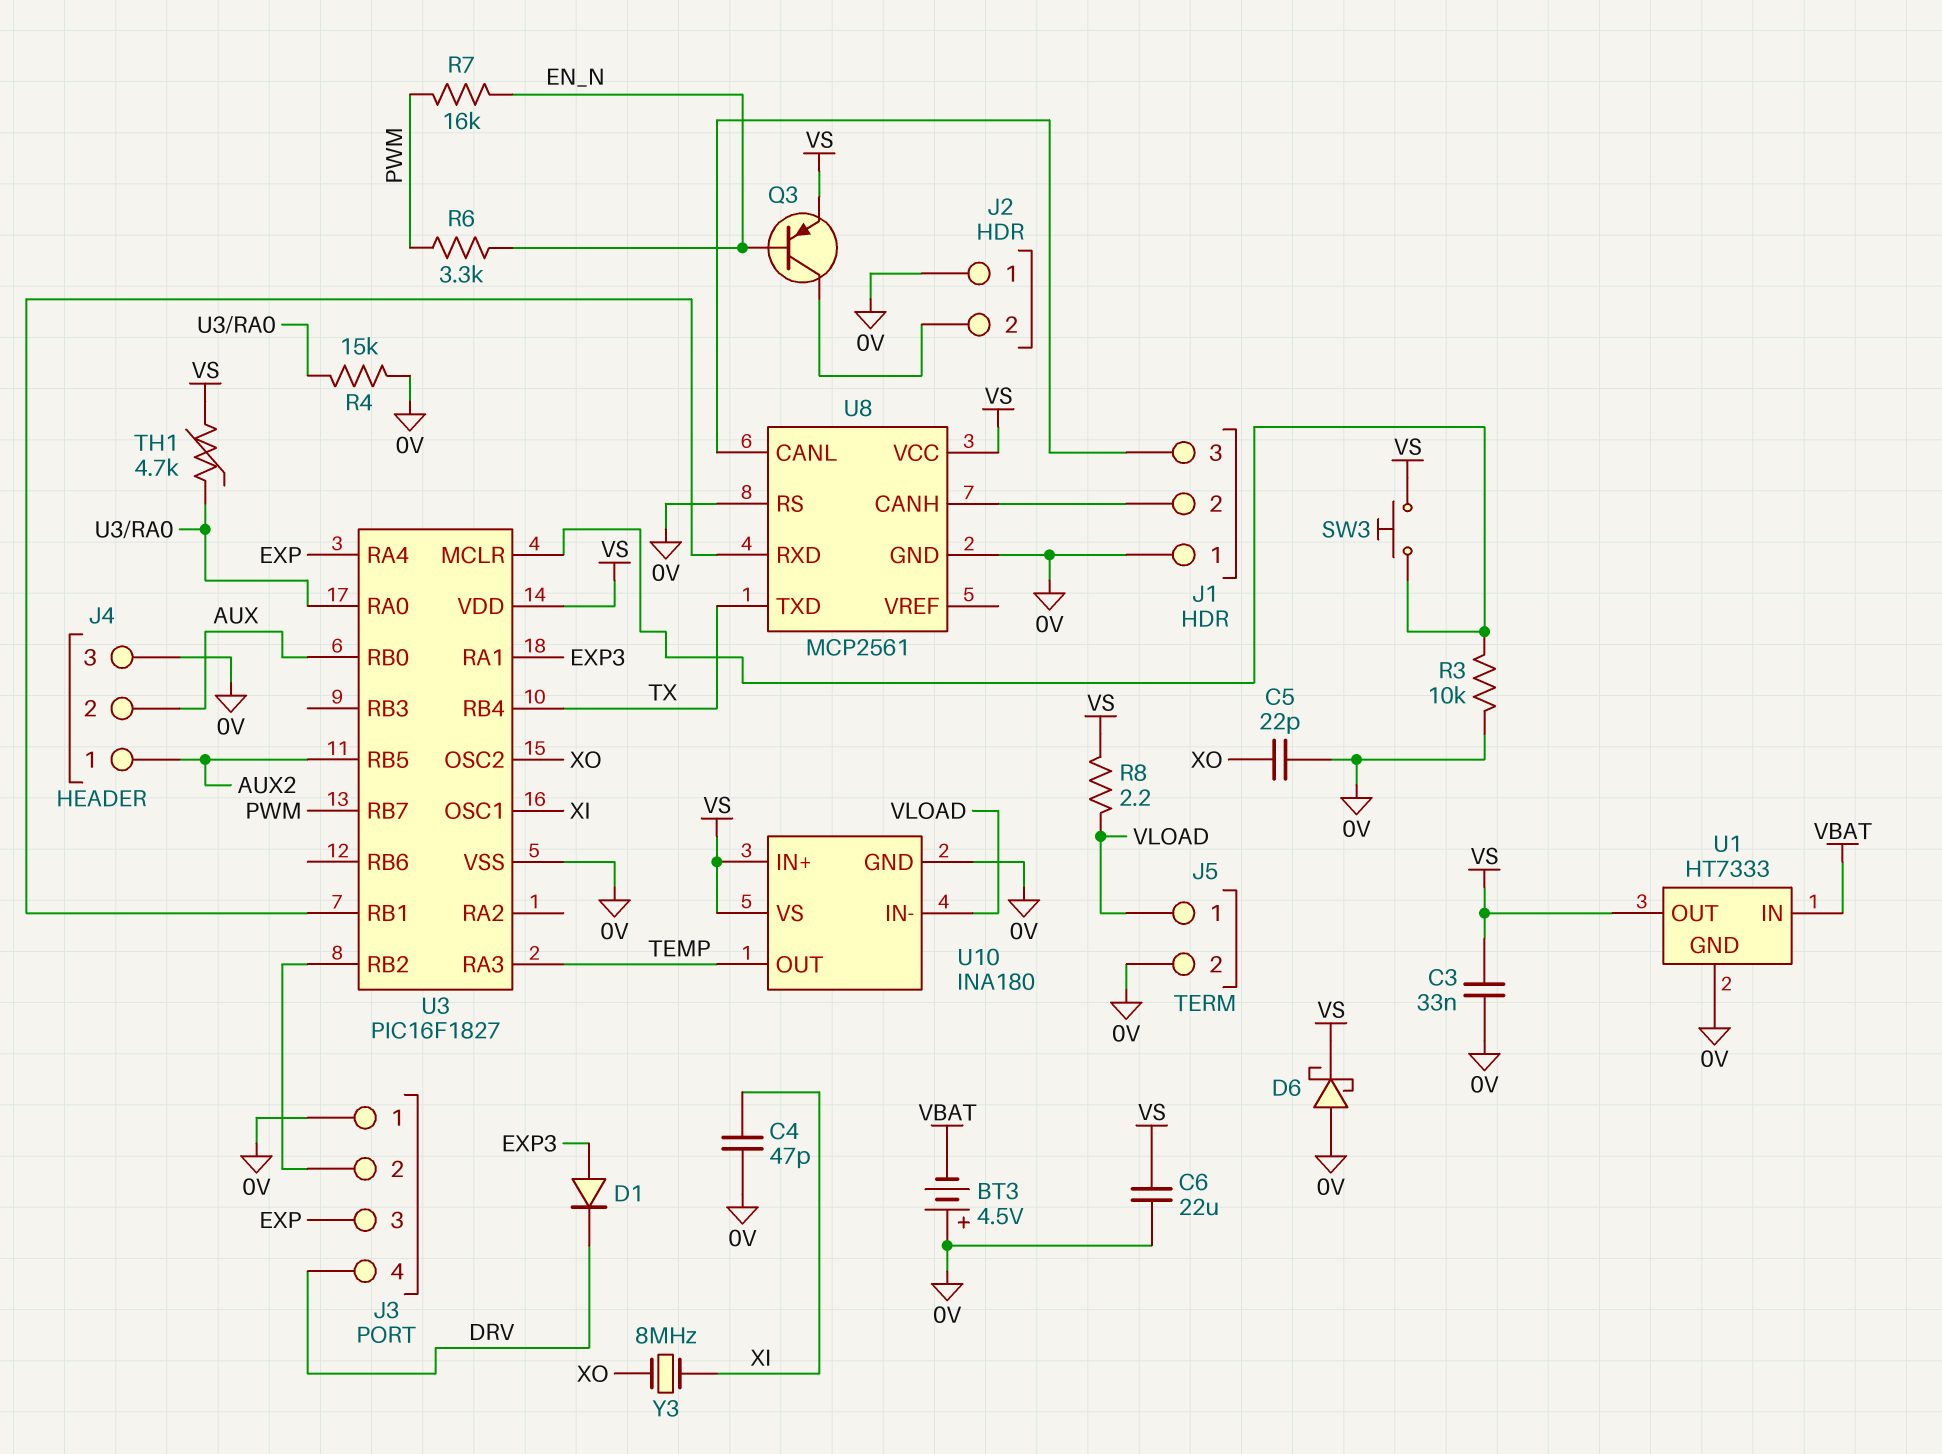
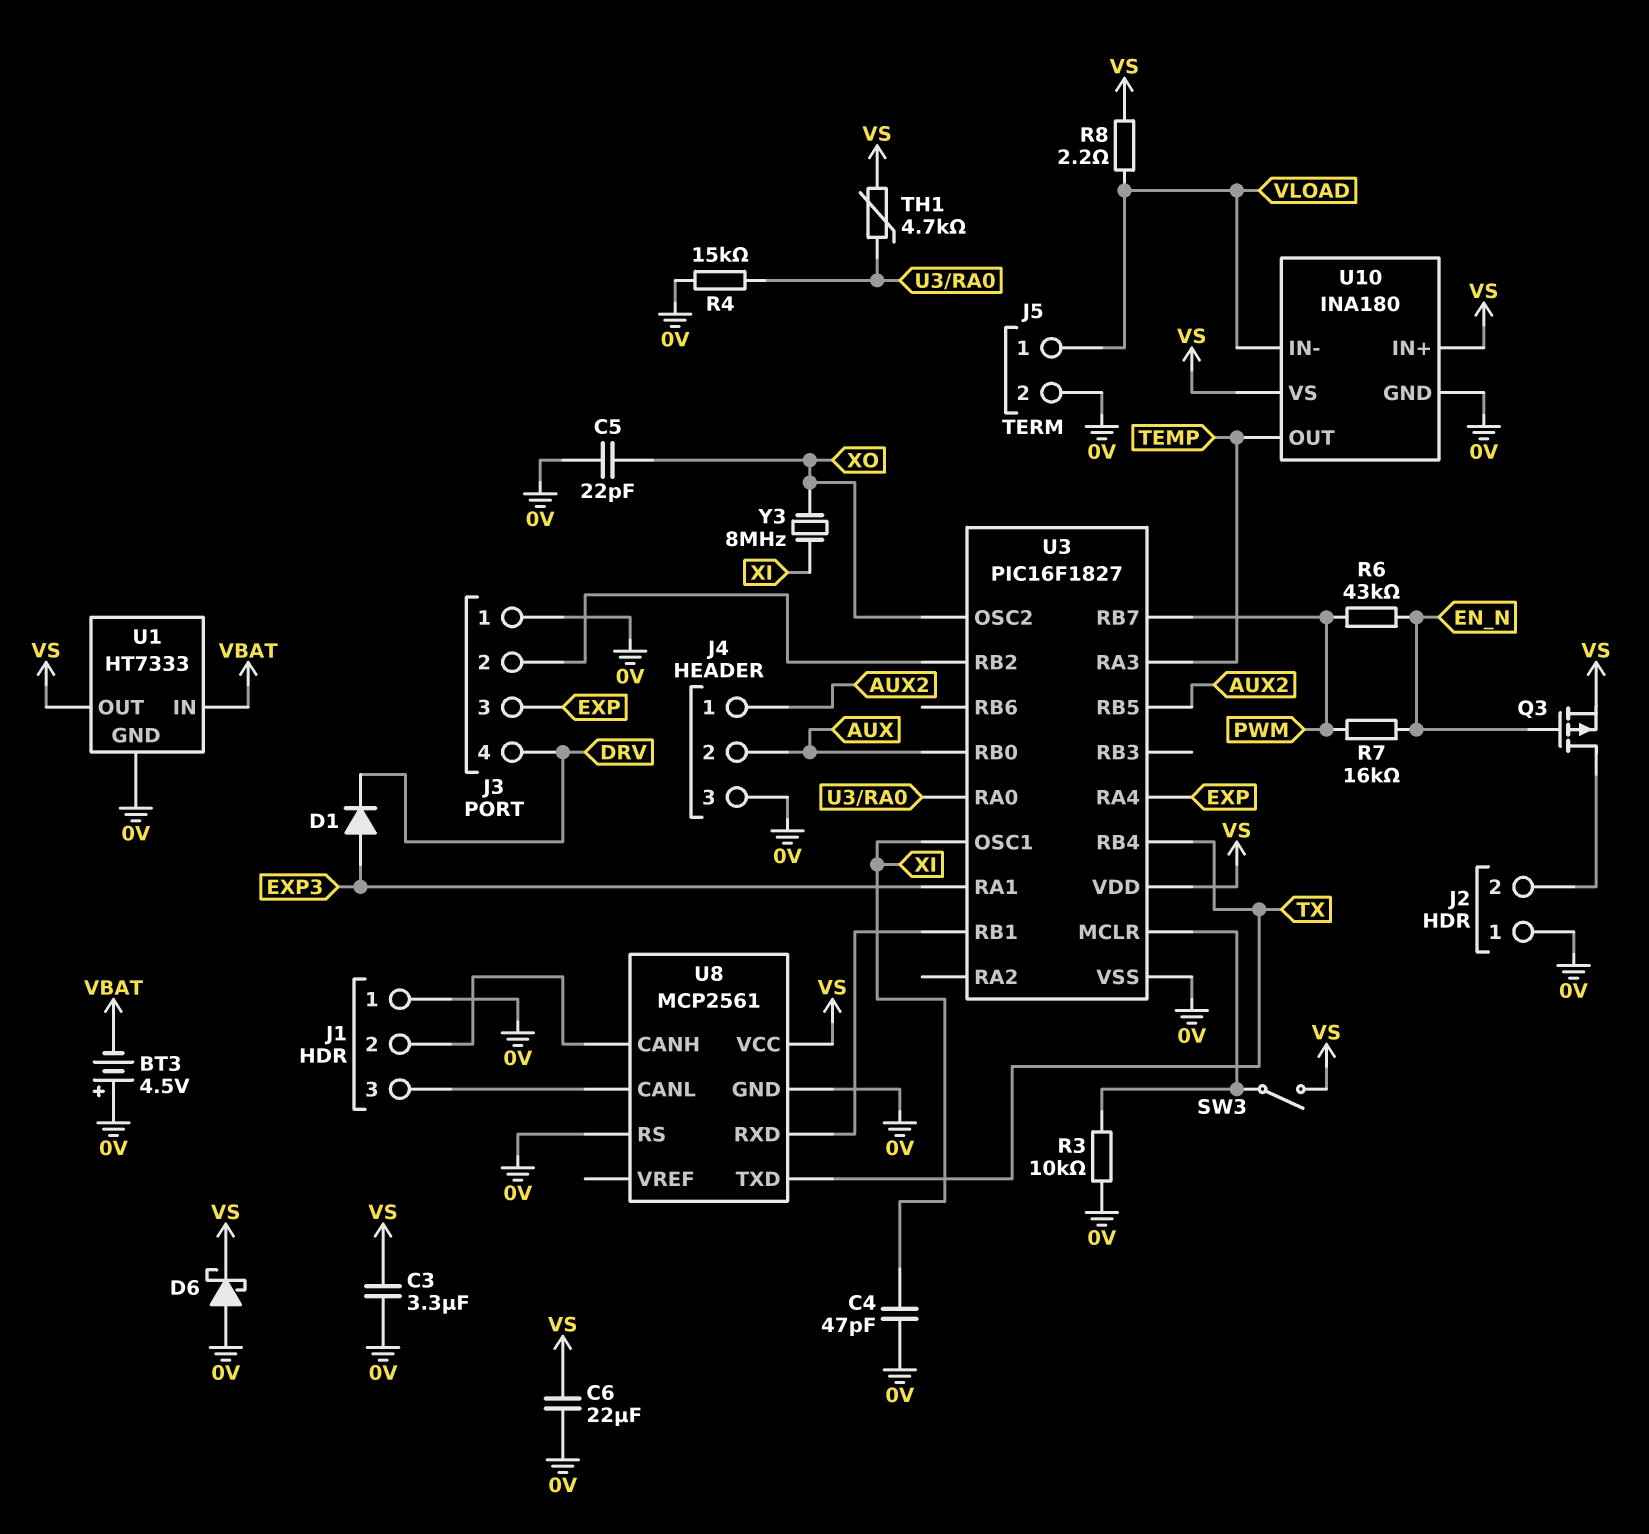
C3: 33nF (0V, VS) -> 3.3uF (0V, VS)
Q3: PNP (B EN_N, C J2/2, E VS) -> PMOS (G EN_N, D J2/2, S VS)
R6: 3.3k (EN_N, PWM) -> 43k (EN_N, PWM)
SW3: button (U3/MCLR, VS) -> switch (U3/MCLR, VS)

